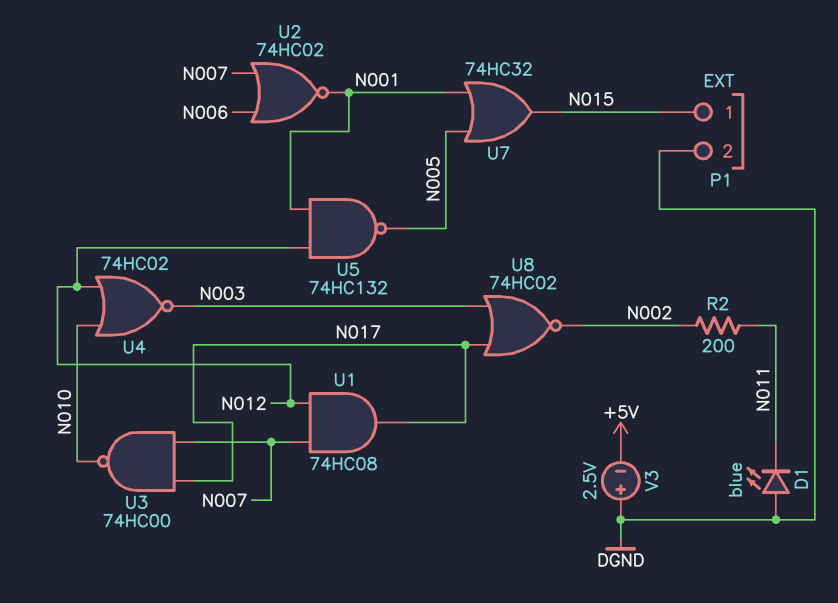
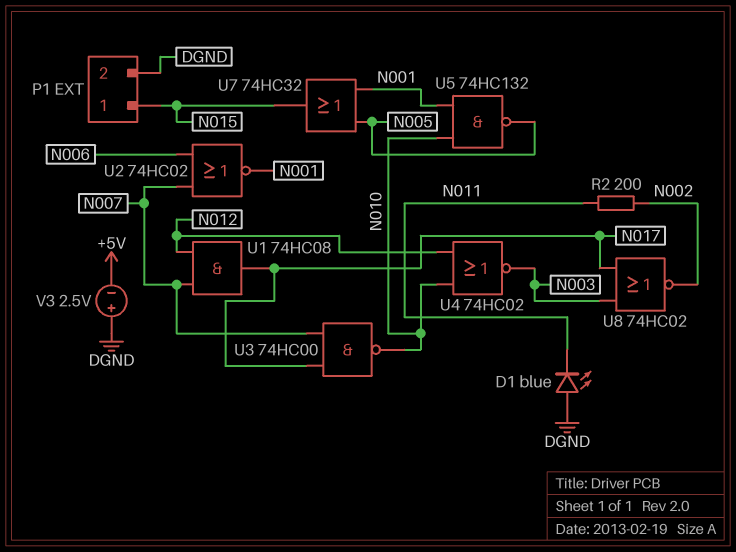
U5: NAND 74HC132 (in N001, in N012, out N005) -> NAND 74HC132 (in N001, in N010, out N005)

